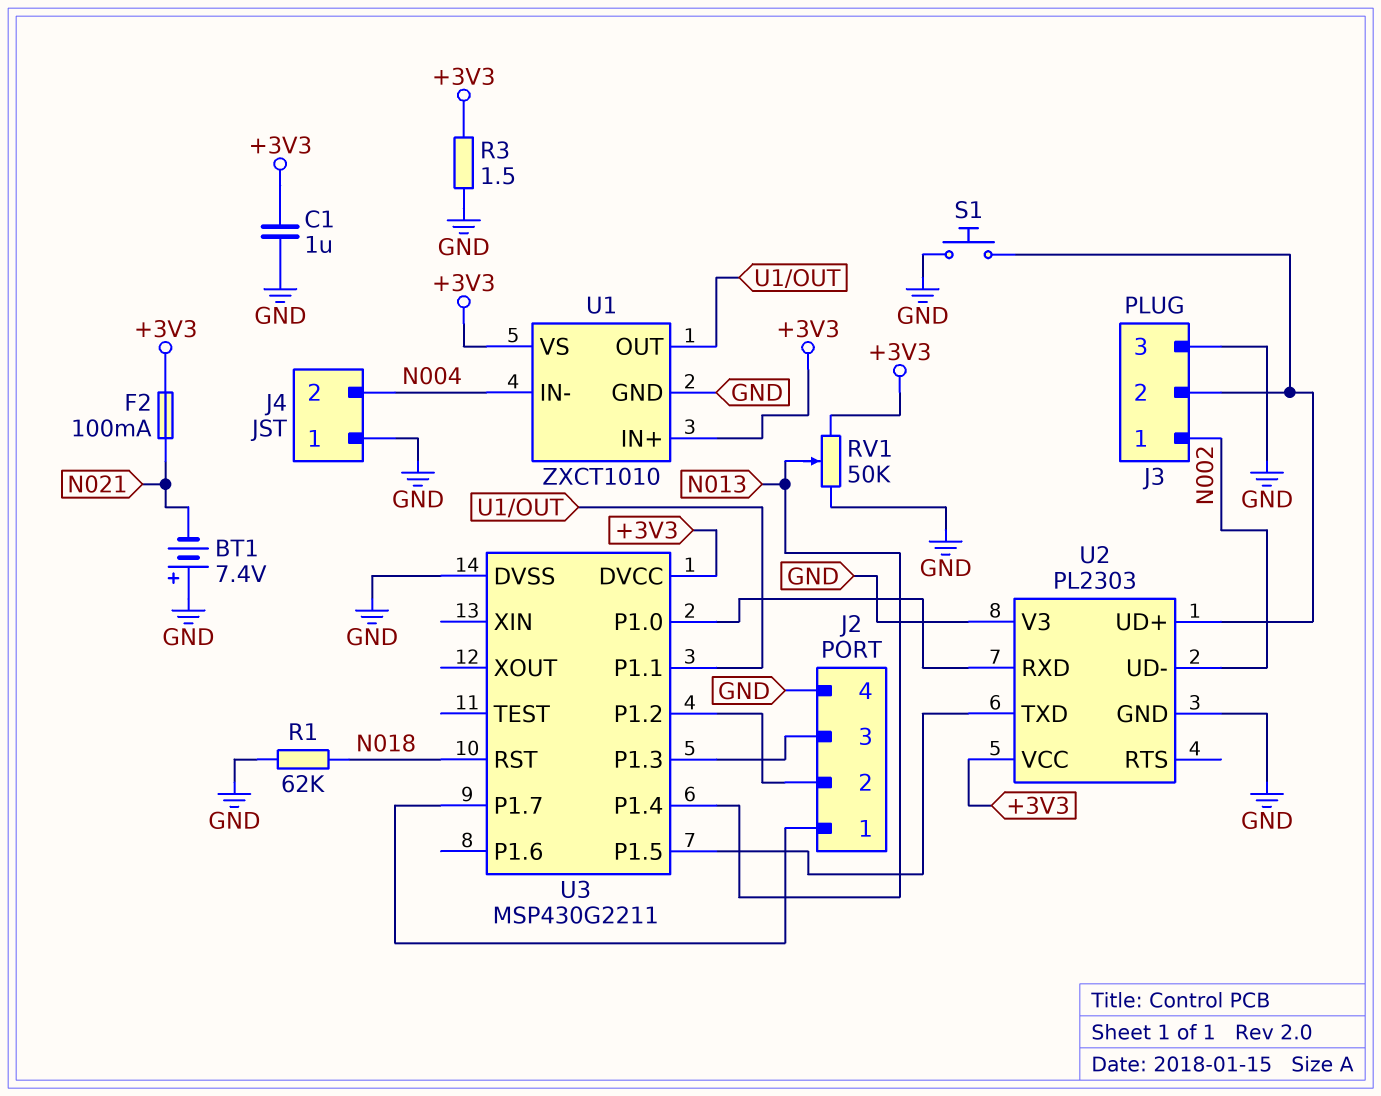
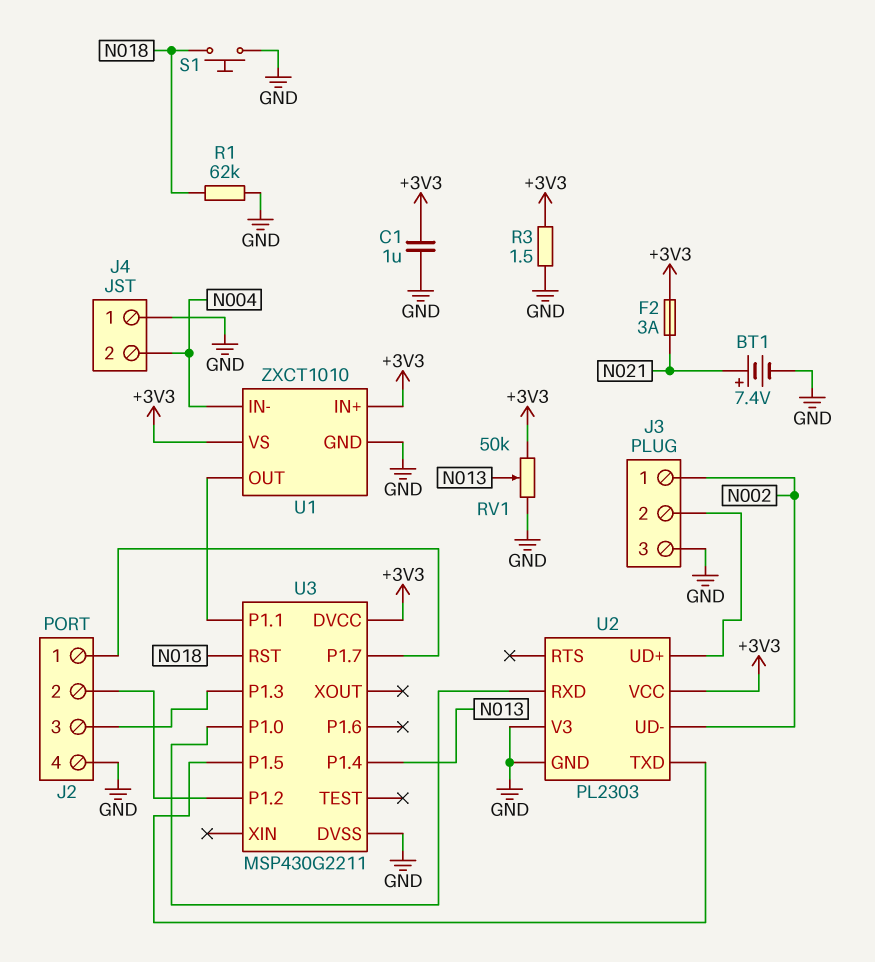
BT1: 7.4V (plus GND, minus N021) -> 7.4V (plus N021, minus GND)
F2: 100mA (+3V3, N021) -> 3A (+3V3, N021)
S1: button (GND, J3/2) -> button (GND, N018)

